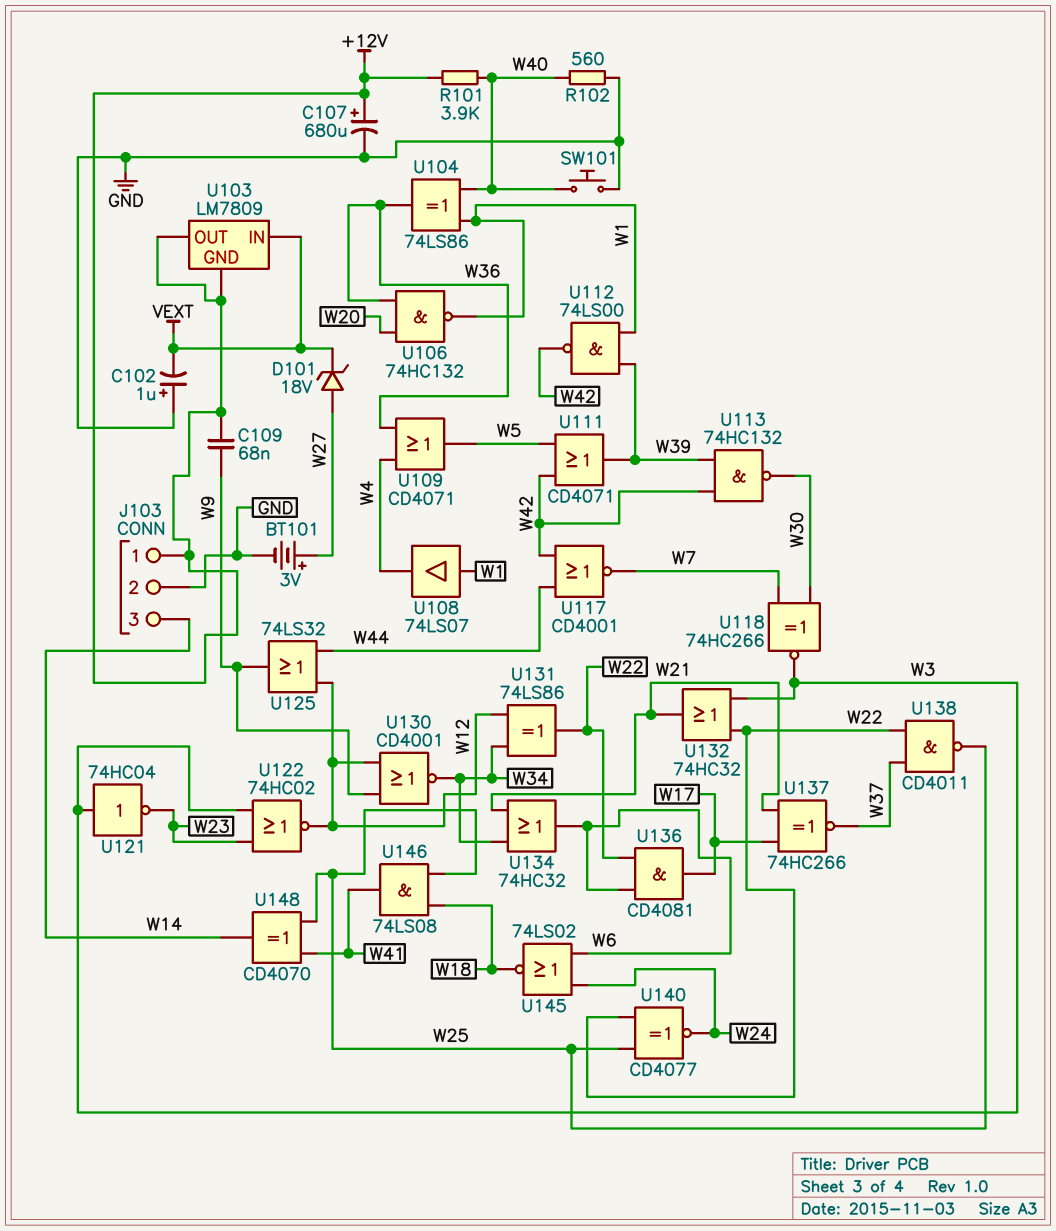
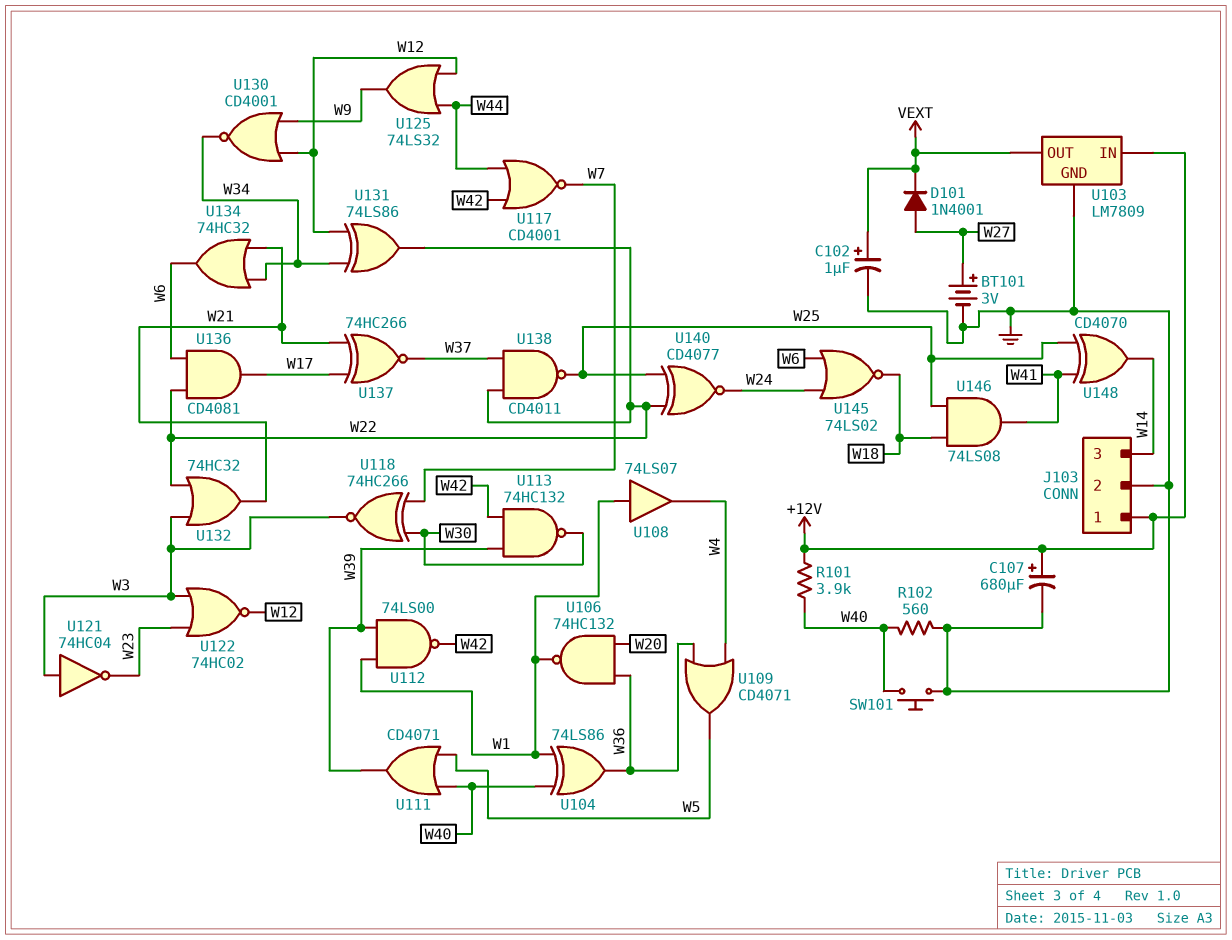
C102: 1uF (plus GND, minus VEXT) -> 1uF (plus VEXT, minus GND)
C109: 68nF (+12V, W9) -> none
D101: zener 18V (A W27, K VEXT) -> diode 1N4001 (A W27, K VEXT)
U103 pin GND: +12V -> GND
U103 pin IN: VEXT -> +12V
U103 pin OUT: +12V -> VEXT
U111: OR CD4071 (in W5, in W42, out W39) -> OR CD4071 (in W5, in W40, out W39)

